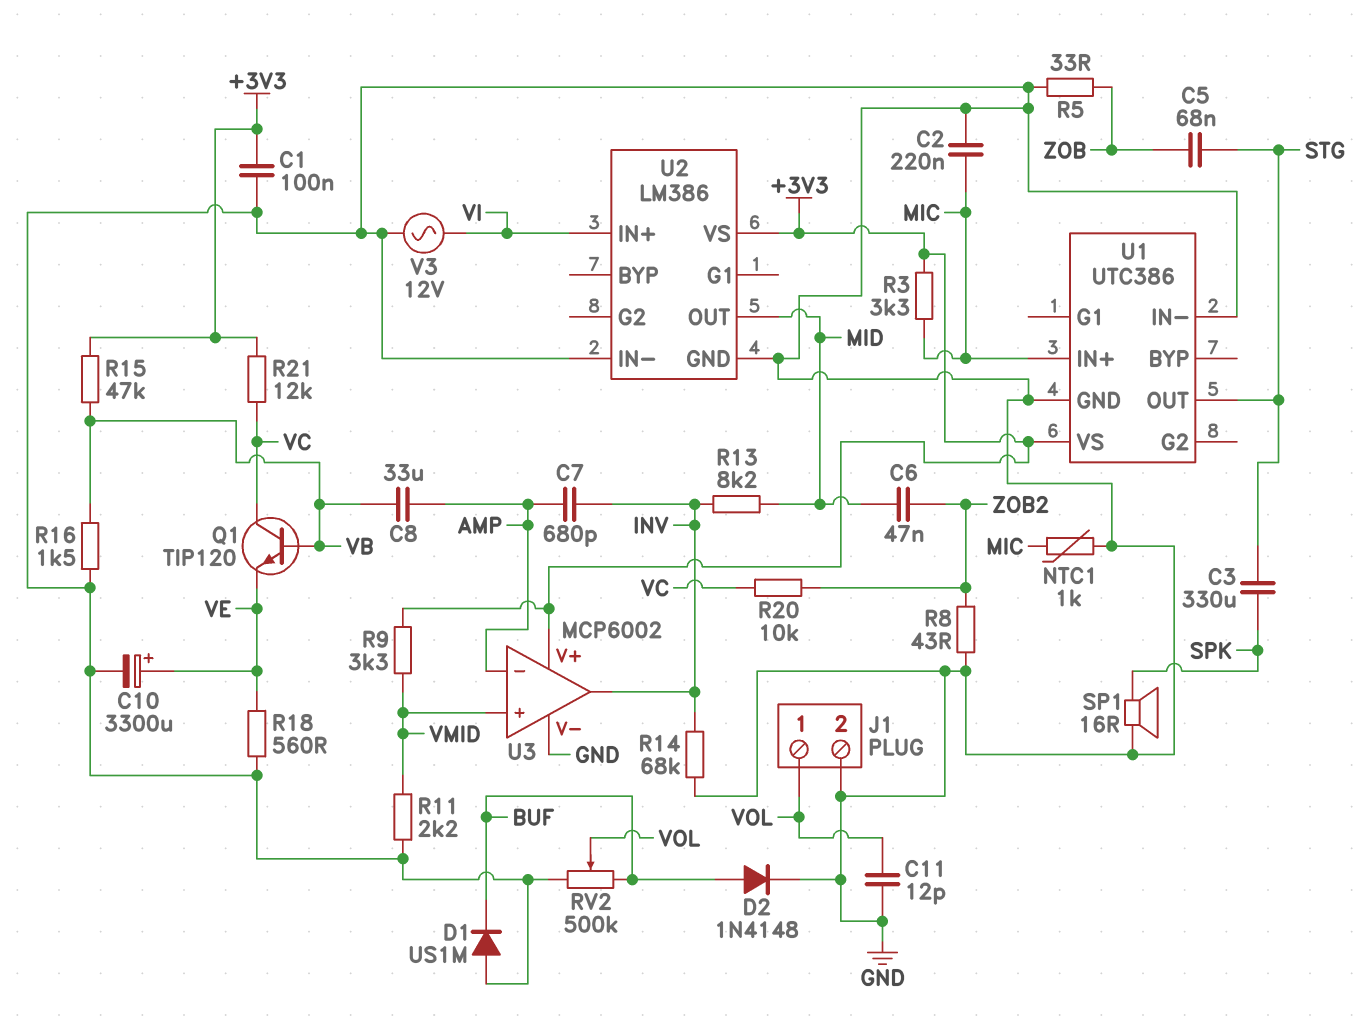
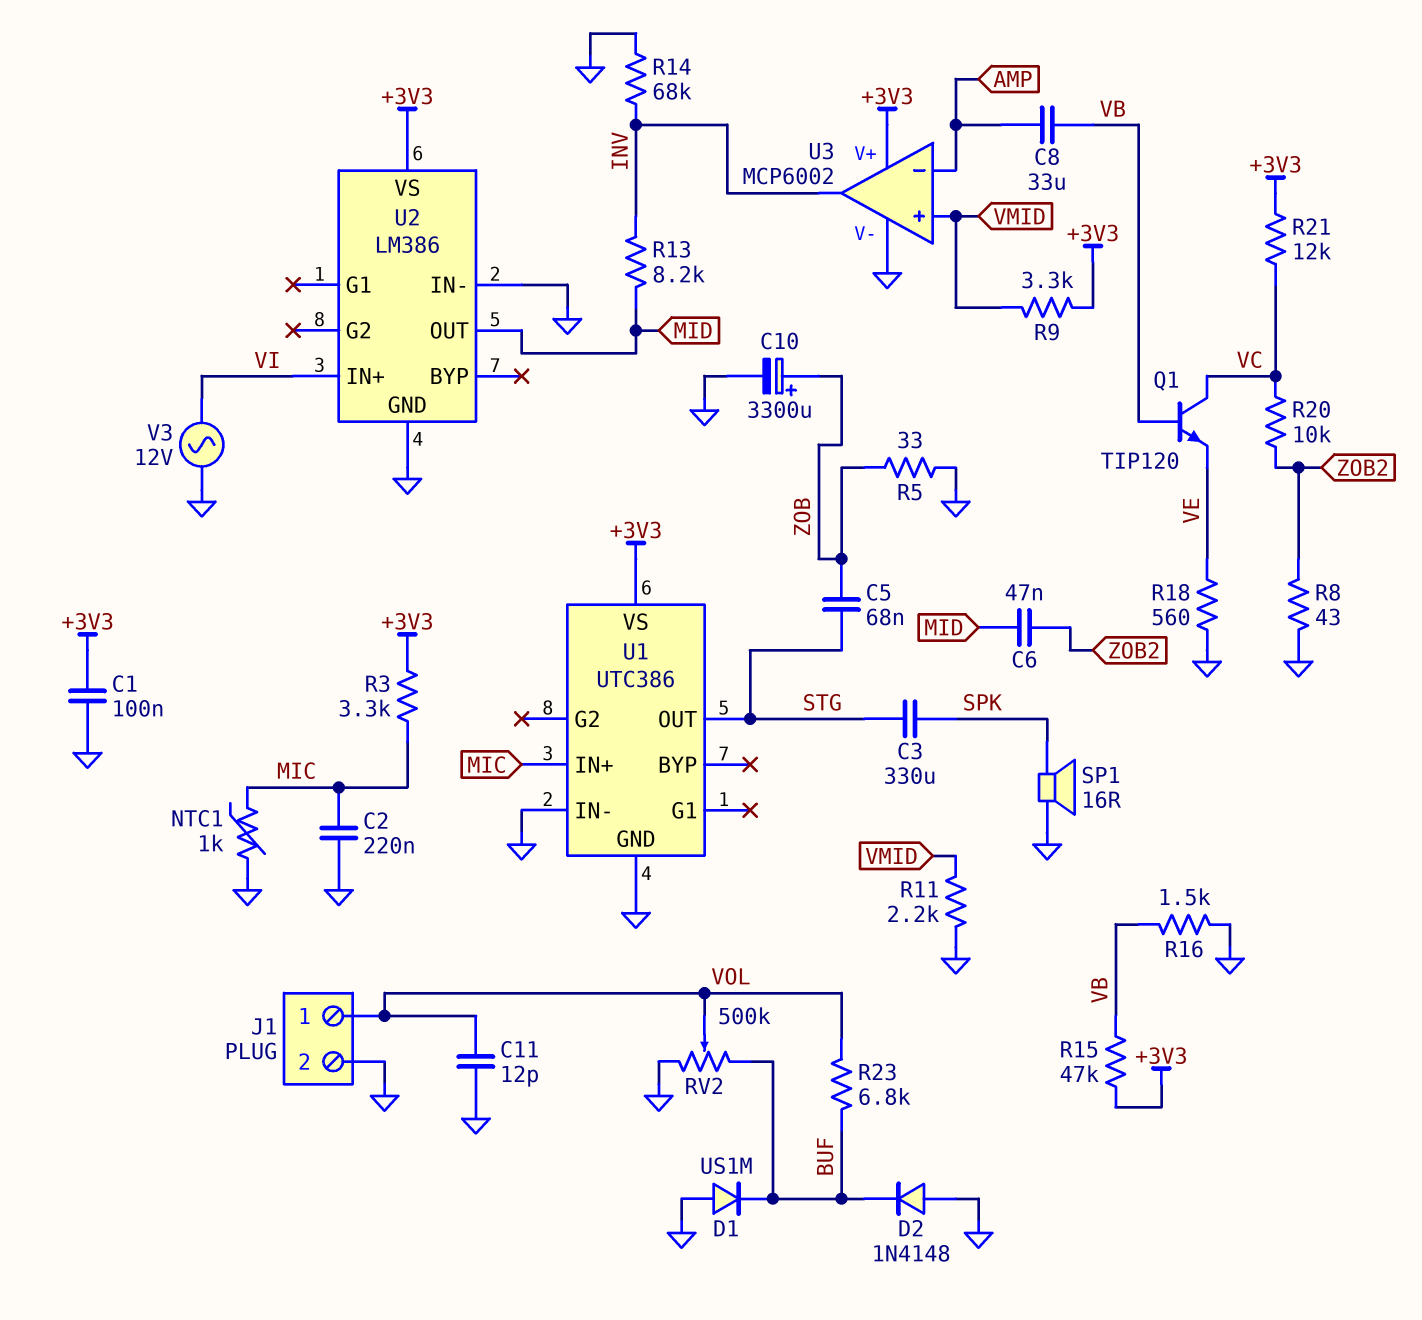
C7: 680pF (AMP, INV) -> none
C10: 3300uF (plus VE, minus GND) -> 3300uF (plus ZOB, minus GND)
D2: diode 1N4148 (A BUF, K GND) -> diode 1N4148 (A GND, K BUF)
R23: none -> 6.8k (BUF, VOL)

